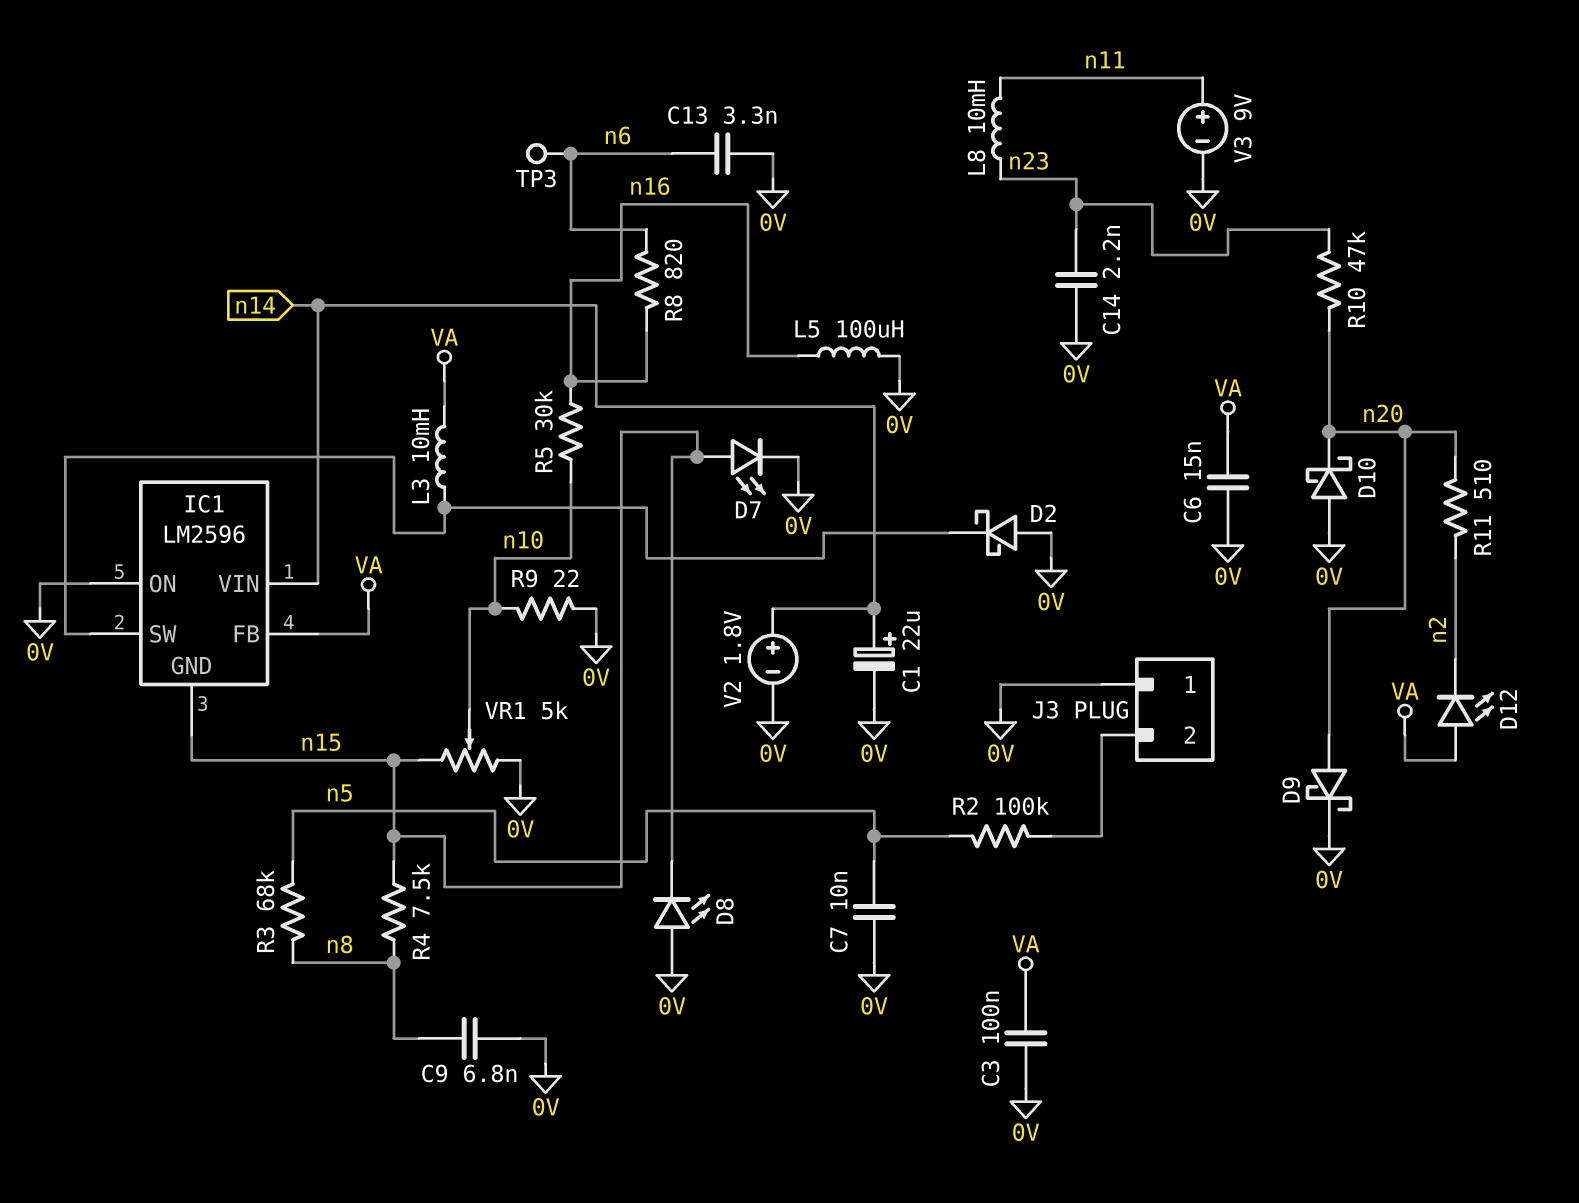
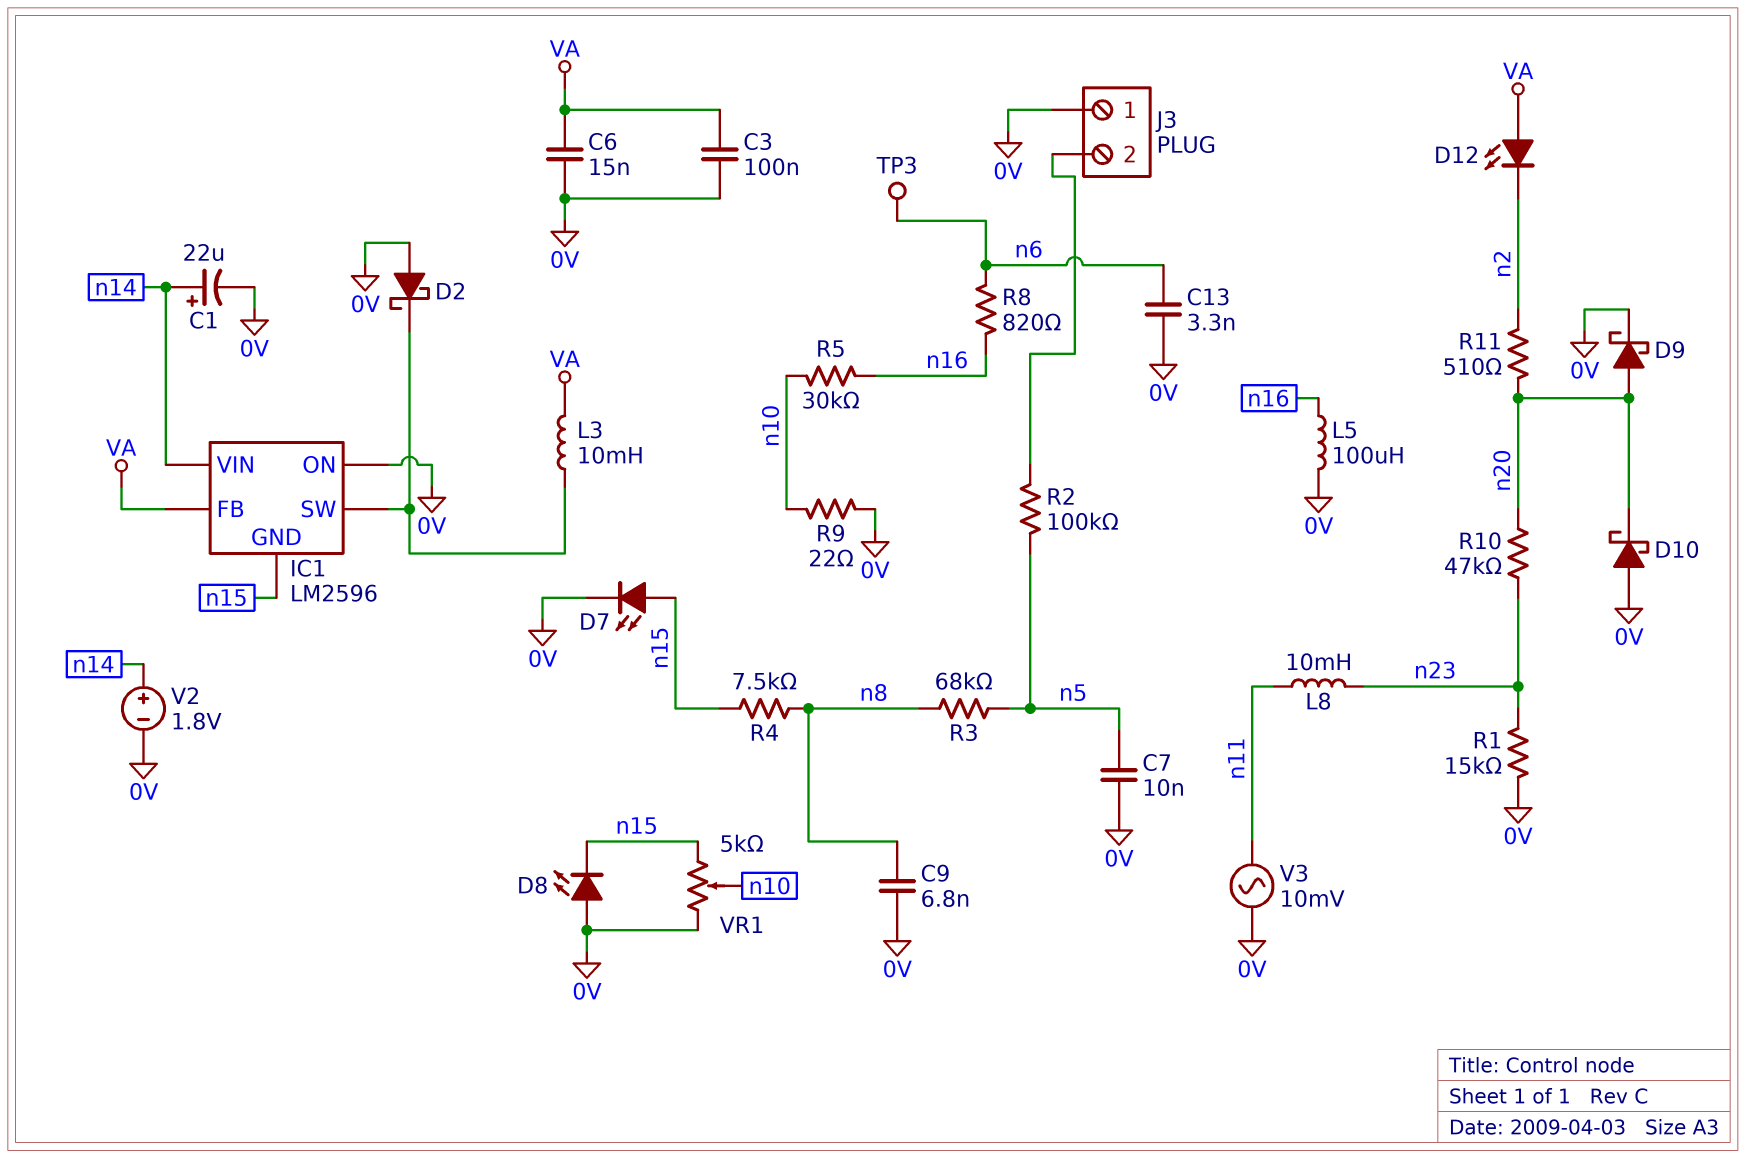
C14: 2.2nF (0V, n23) -> none
R1: none -> 15k (0V, n23)
V3: 9V (plus n11, minus 0V) -> AC 10mV (0V, n11)

